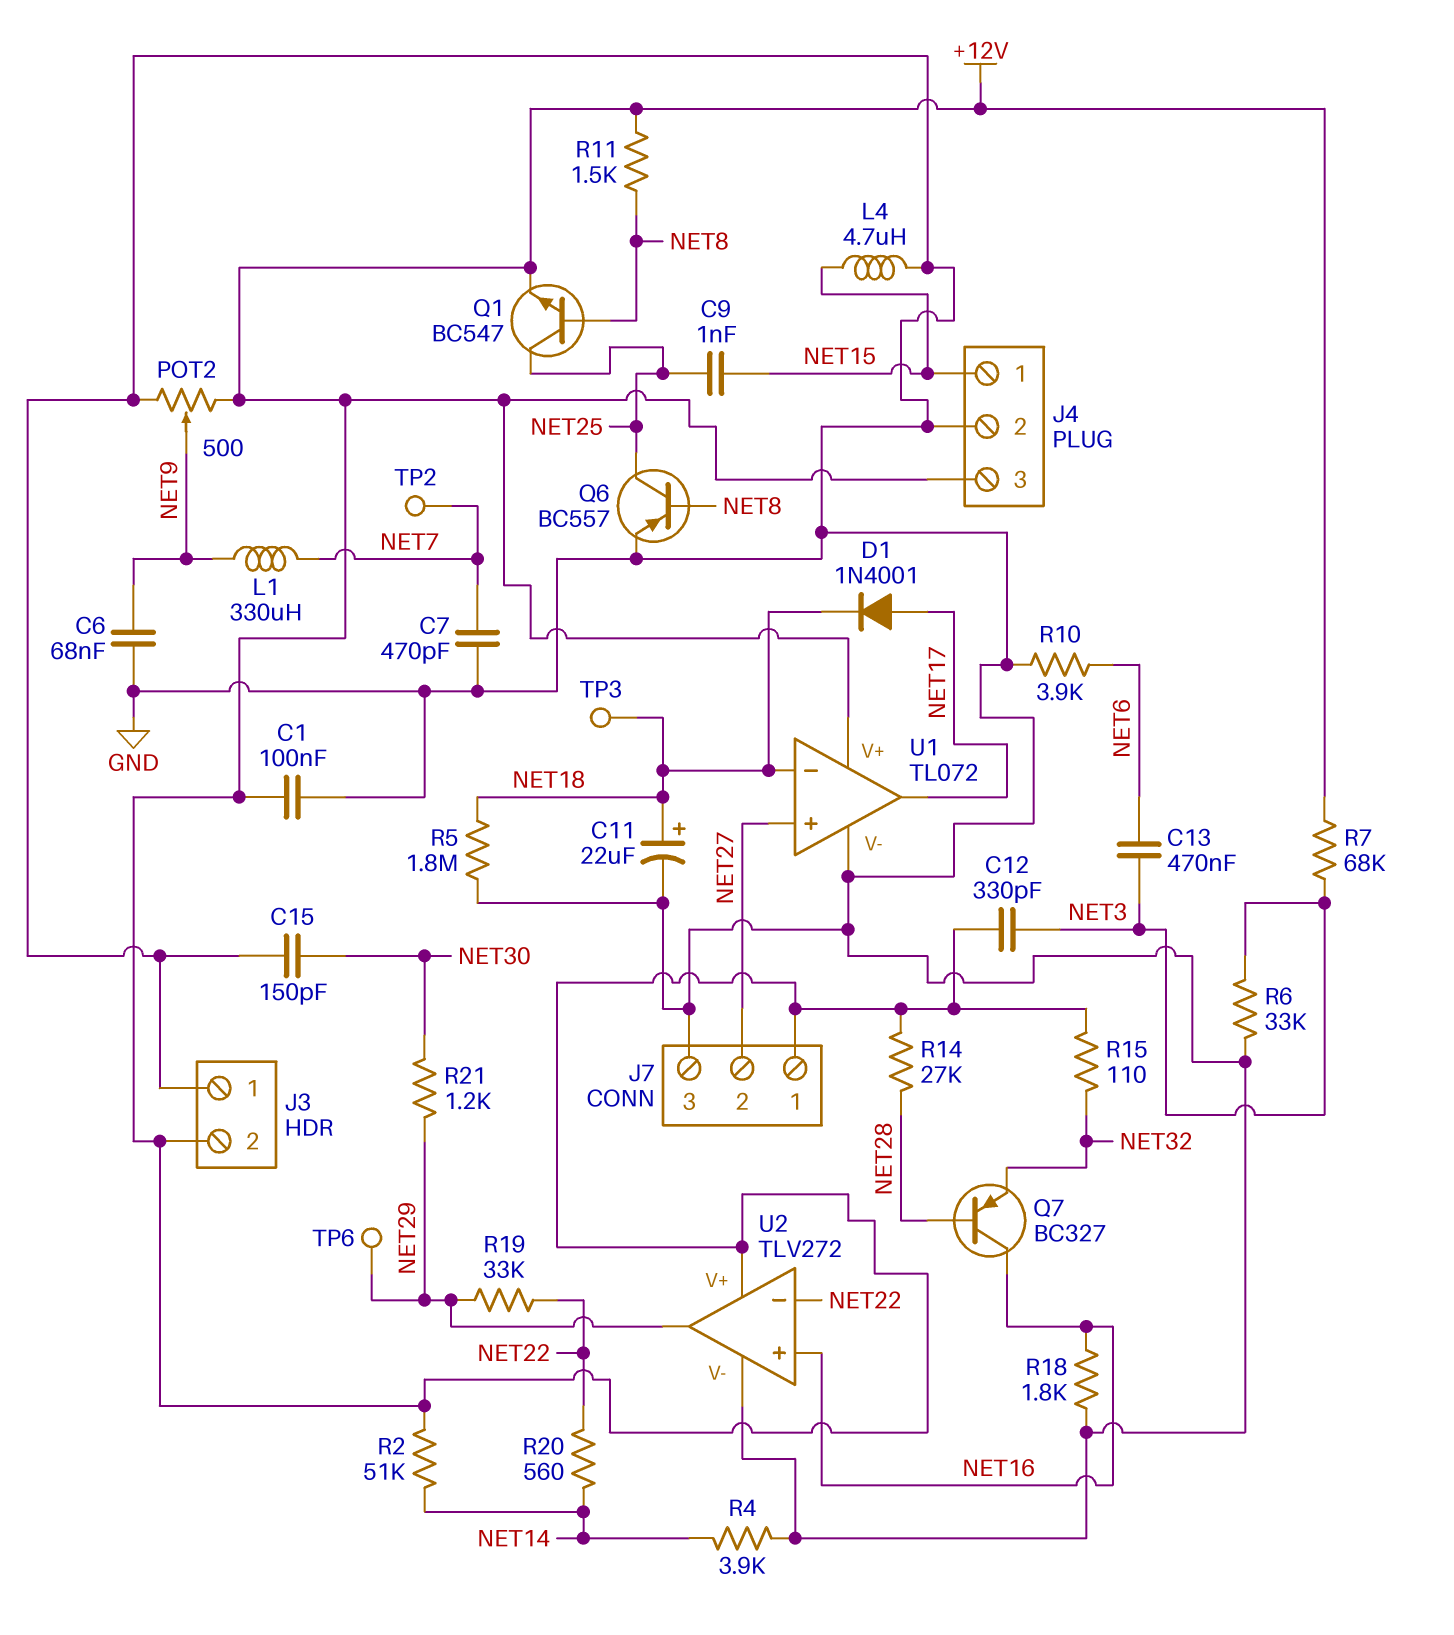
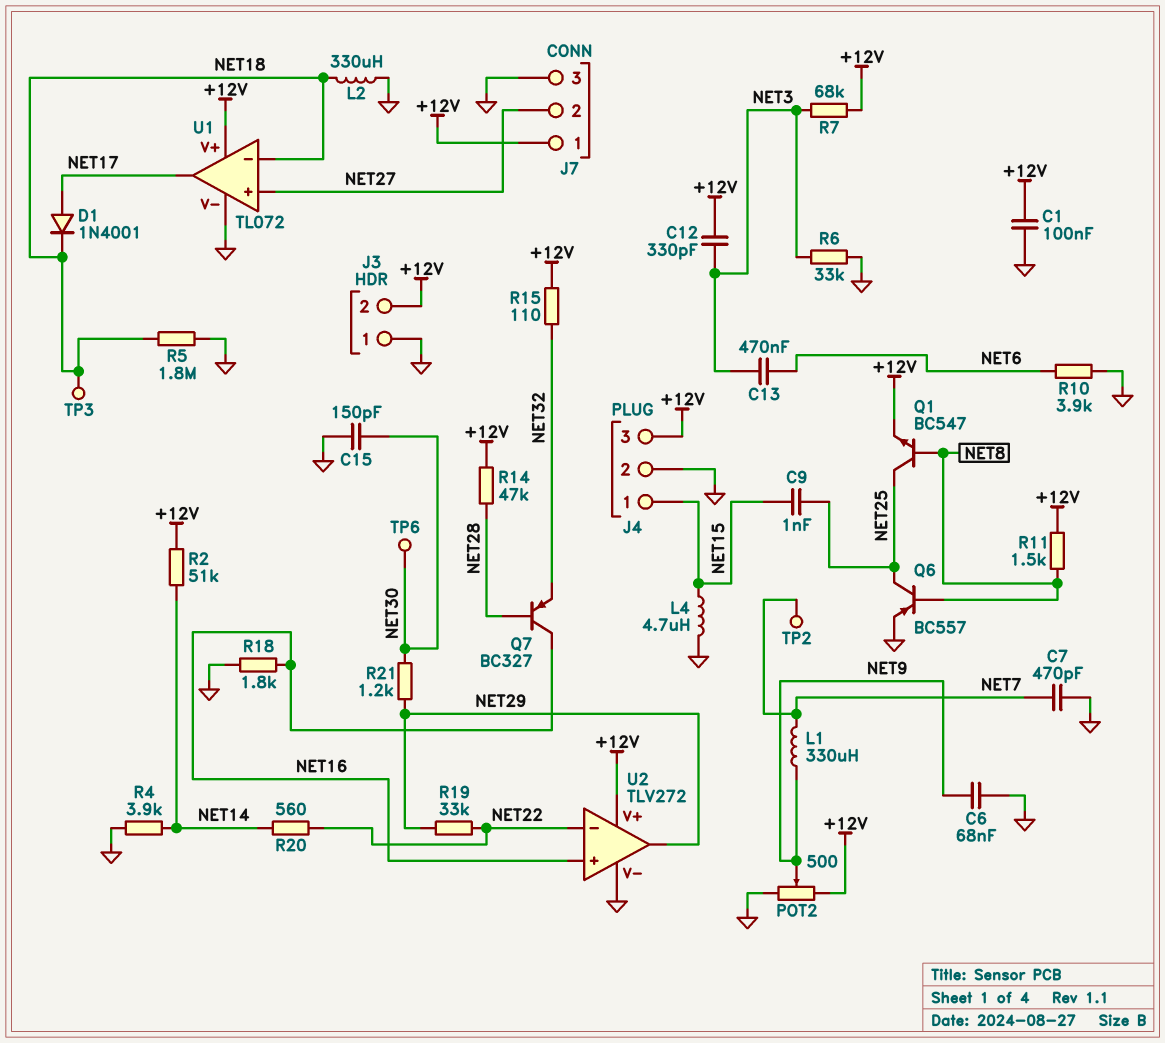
C11: 22uF (plus NET18, minus GND) -> none
L2: none -> 330uH (GND, NET18)
R14: 27k (+12V, NET28) -> 47k (+12V, NET28)
TP6: test point (NET29) -> test point (NET30)

